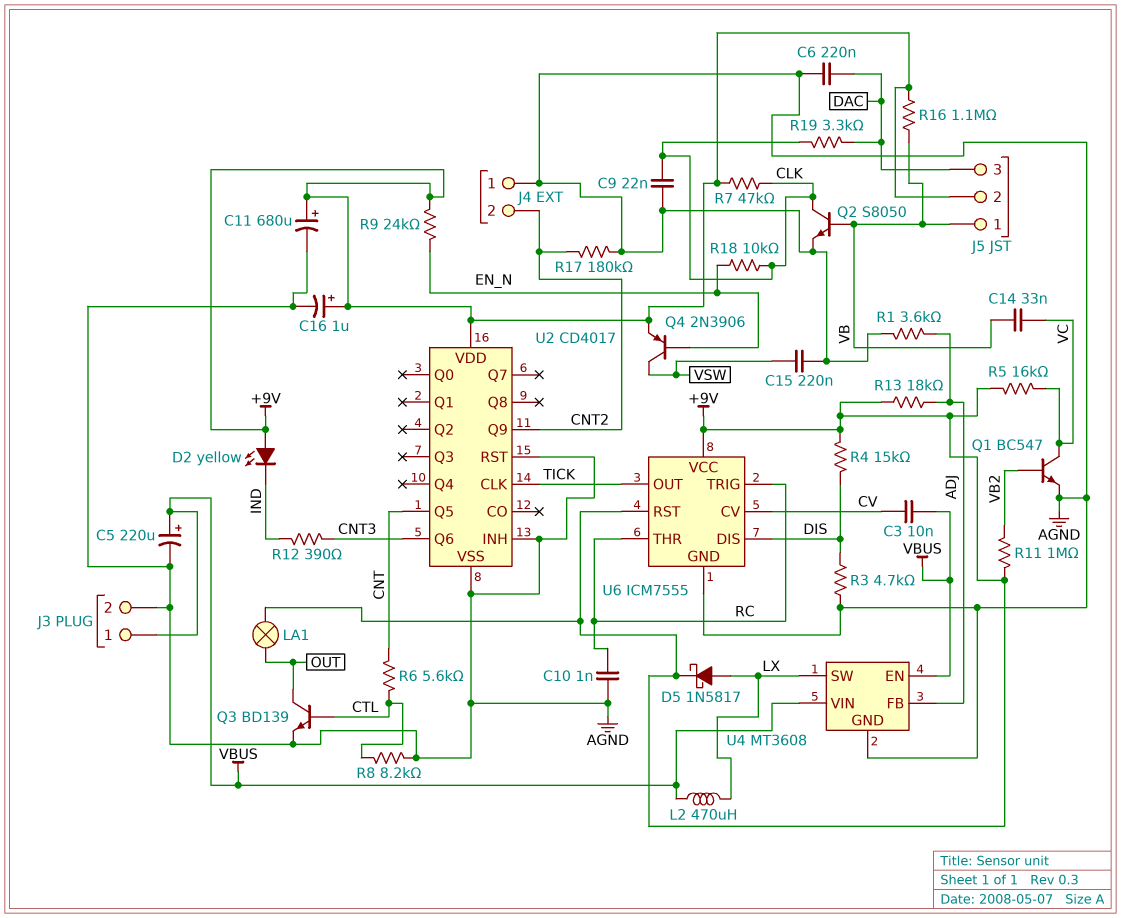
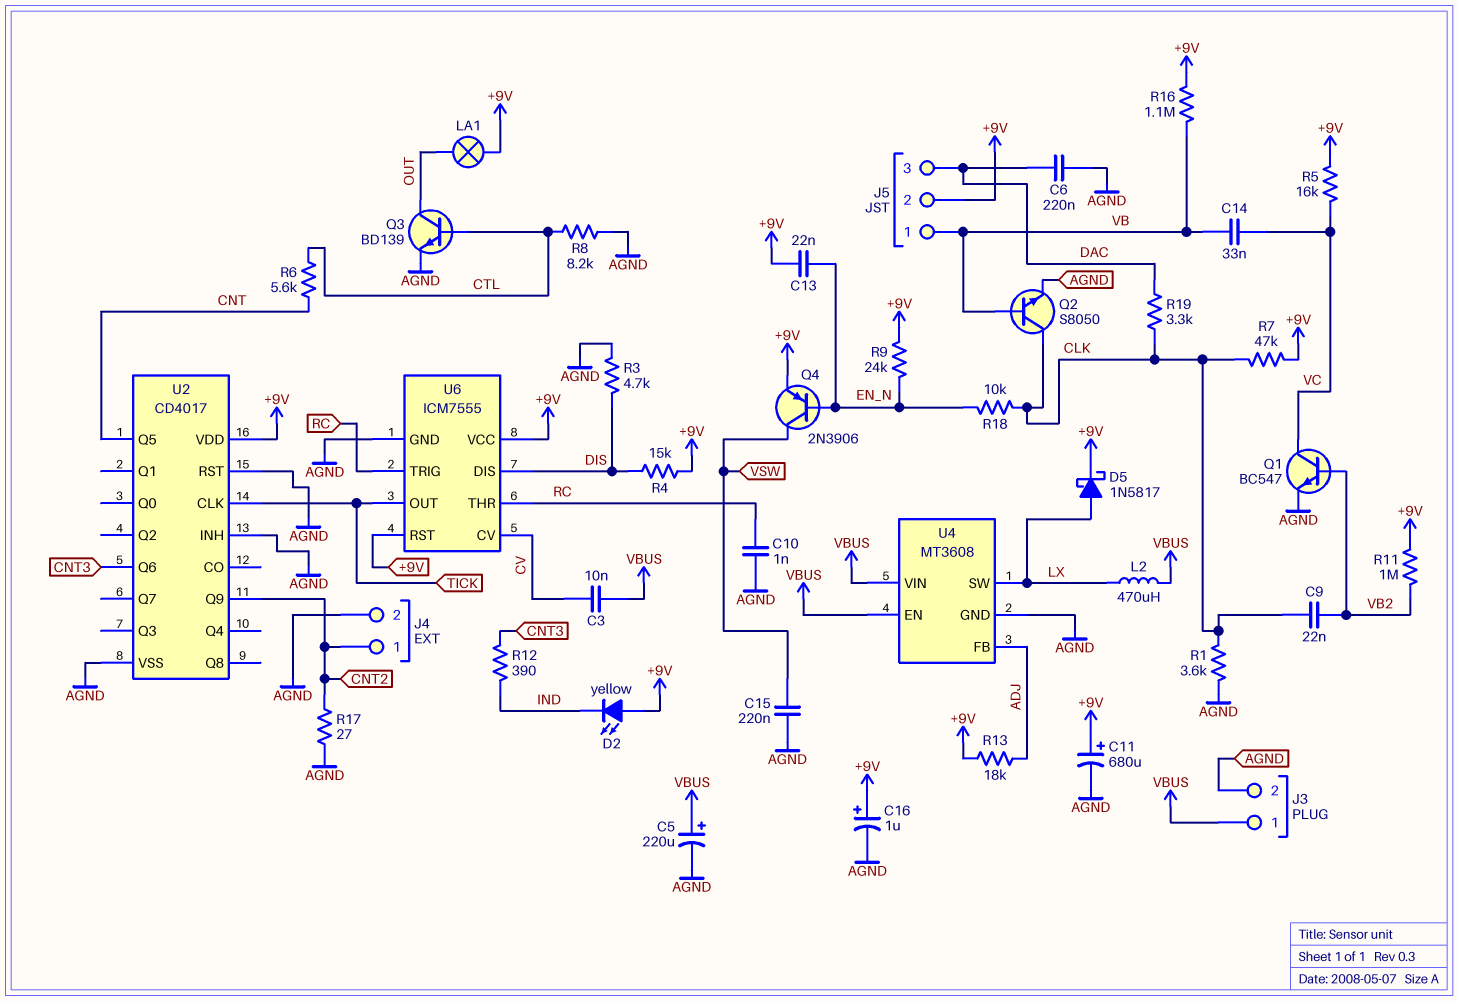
C9: 22nF (AGND, CLK) -> 22nF (CLK, VB2)
C13: none -> 22nF (+9V, EN_N)
J4 pin 1: AGND -> CNT2
J4 pin 2: CNT2 -> AGND
R1: 3.6k (ADJ, AGND) -> 3.6k (AGND, CLK)
R17: 180k (AGND, CNT2) -> 27 (AGND, CNT2)

